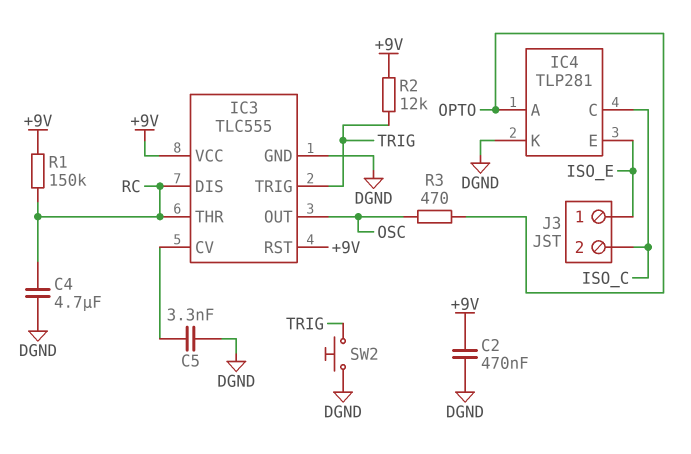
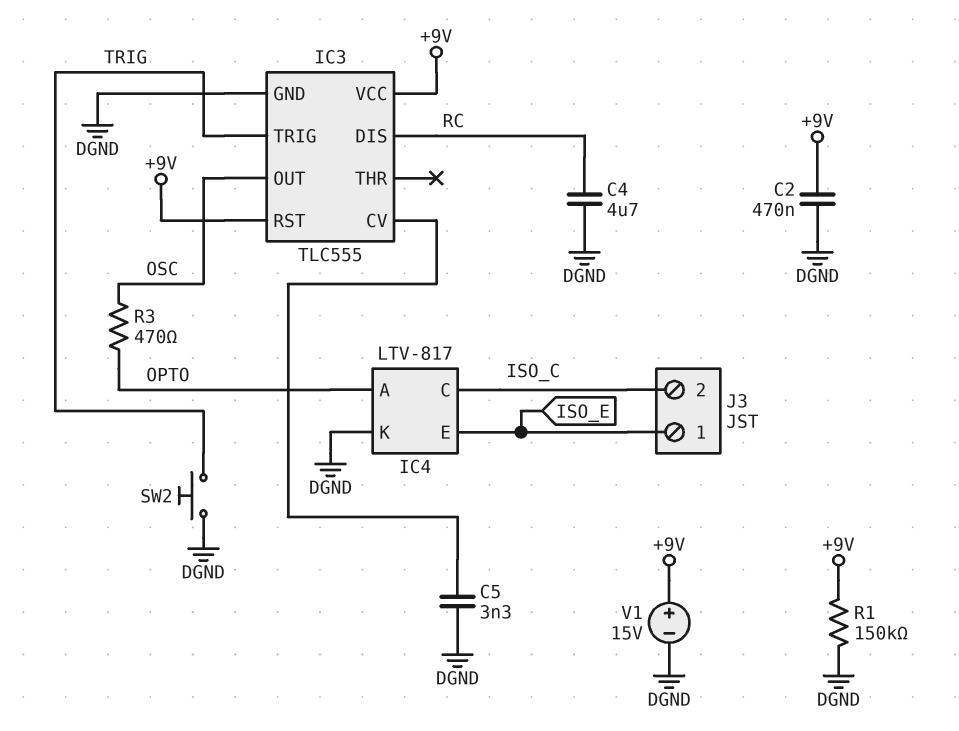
IC3 pin THR: RC -> none
IC4: TLP281 -> LTV-817
R1: 150k (+9V, RC) -> 150k (+9V, DGND)
R2: 12k (+9V, TRIG) -> none
V1: none -> 15V (plus +9V, minus DGND)

